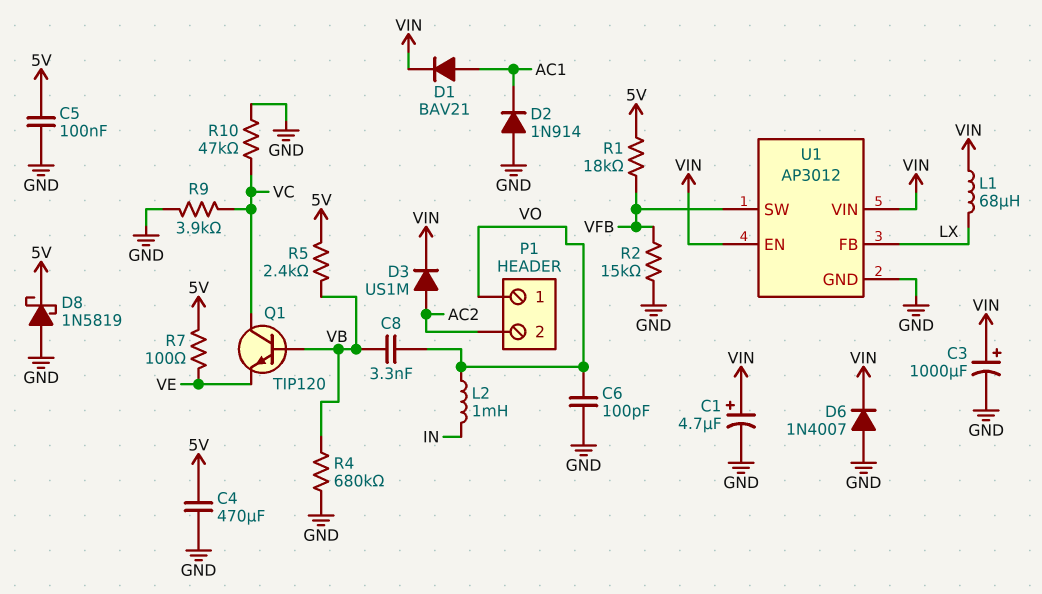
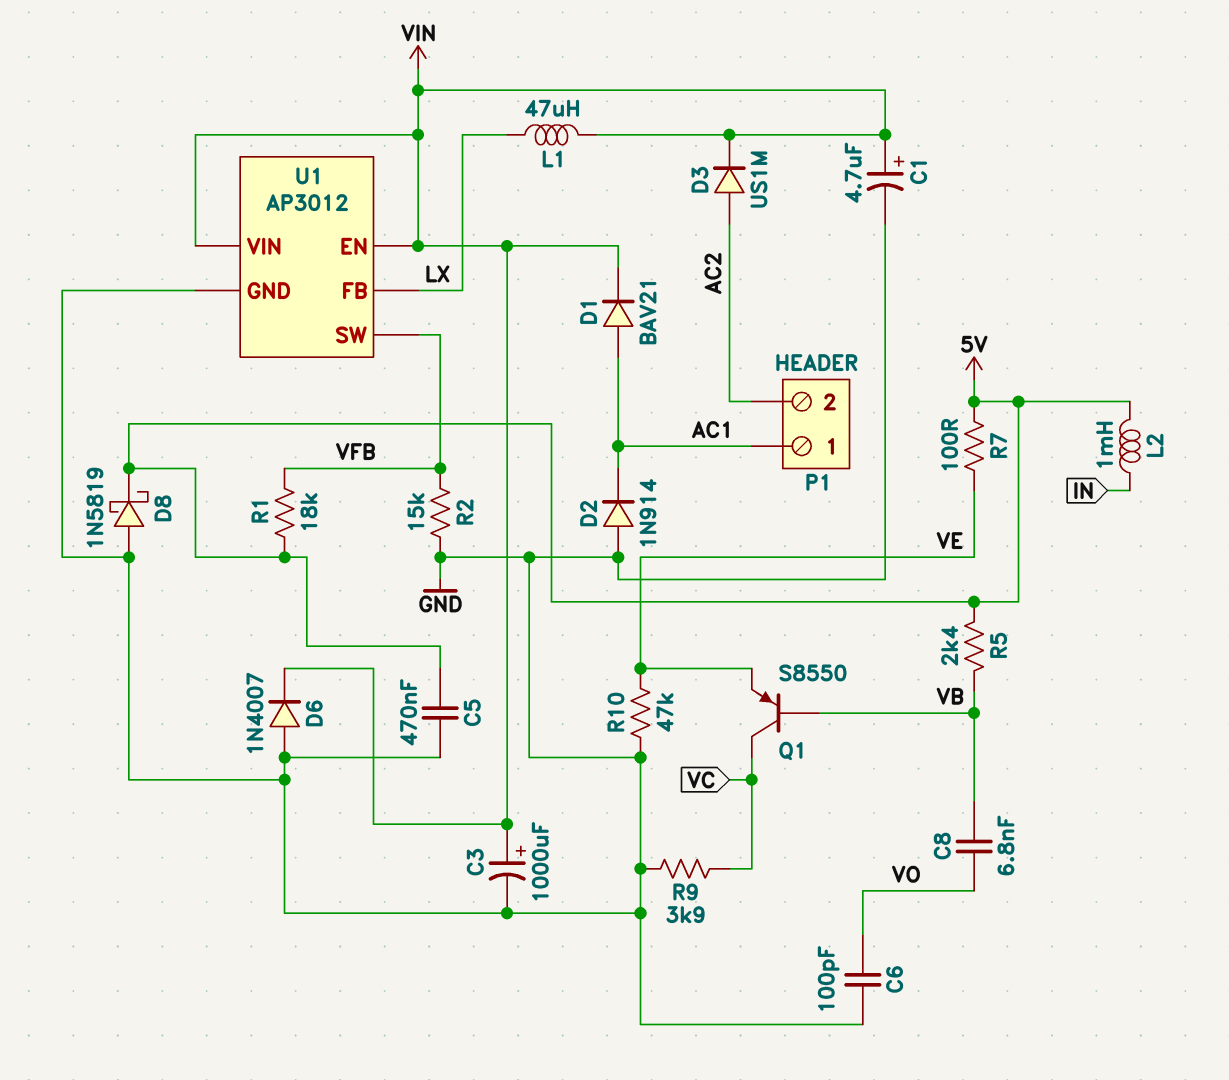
C4: 470uF (5V, GND) -> none
C5: 100nF (5V, GND) -> 470nF (5V, GND)
C8: 3.3nF (VB, VO) -> 6.8nF (VB, VO)
L1: 68uH (LX, VIN) -> 47uH (LX, VIN)
L2: 1mH (IN, VO) -> 1mH (5V, IN)
P1 pin 1: VO -> AC1
Q1: NPN TIP120 (B VB, C VC, E VE) -> PNP S8550 (B VB, C VC, E VE)
R4: 680k (GND, VB) -> none
R10: 47k (GND, VC) -> 47k (GND, VE)

